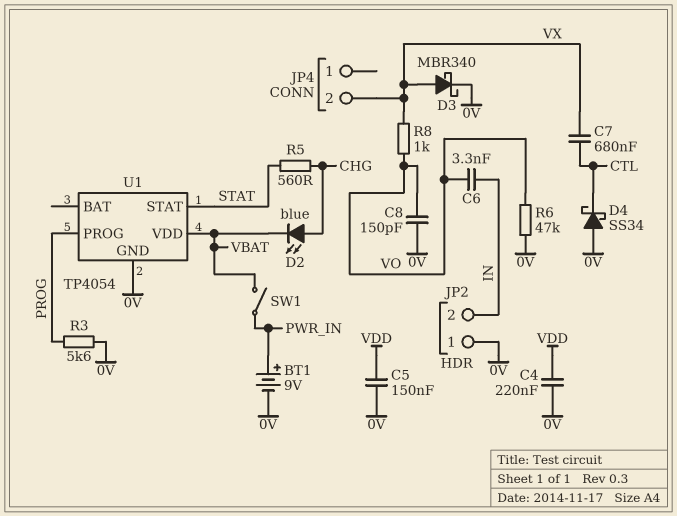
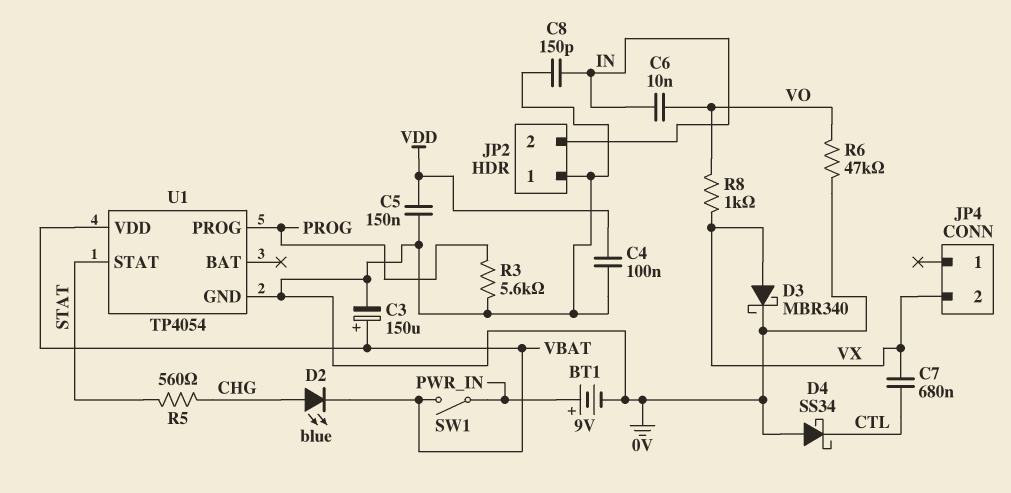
C3: none -> 150uF (plus VBAT, minus 0V)
C4: 220nF (0V, VDD) -> 100nF (0V, VDD)
C6: 3.3nF (IN, VO) -> 10nF (IN, VO)
C8: 150pF (0V, VO) -> 150pF (0V, IN)

